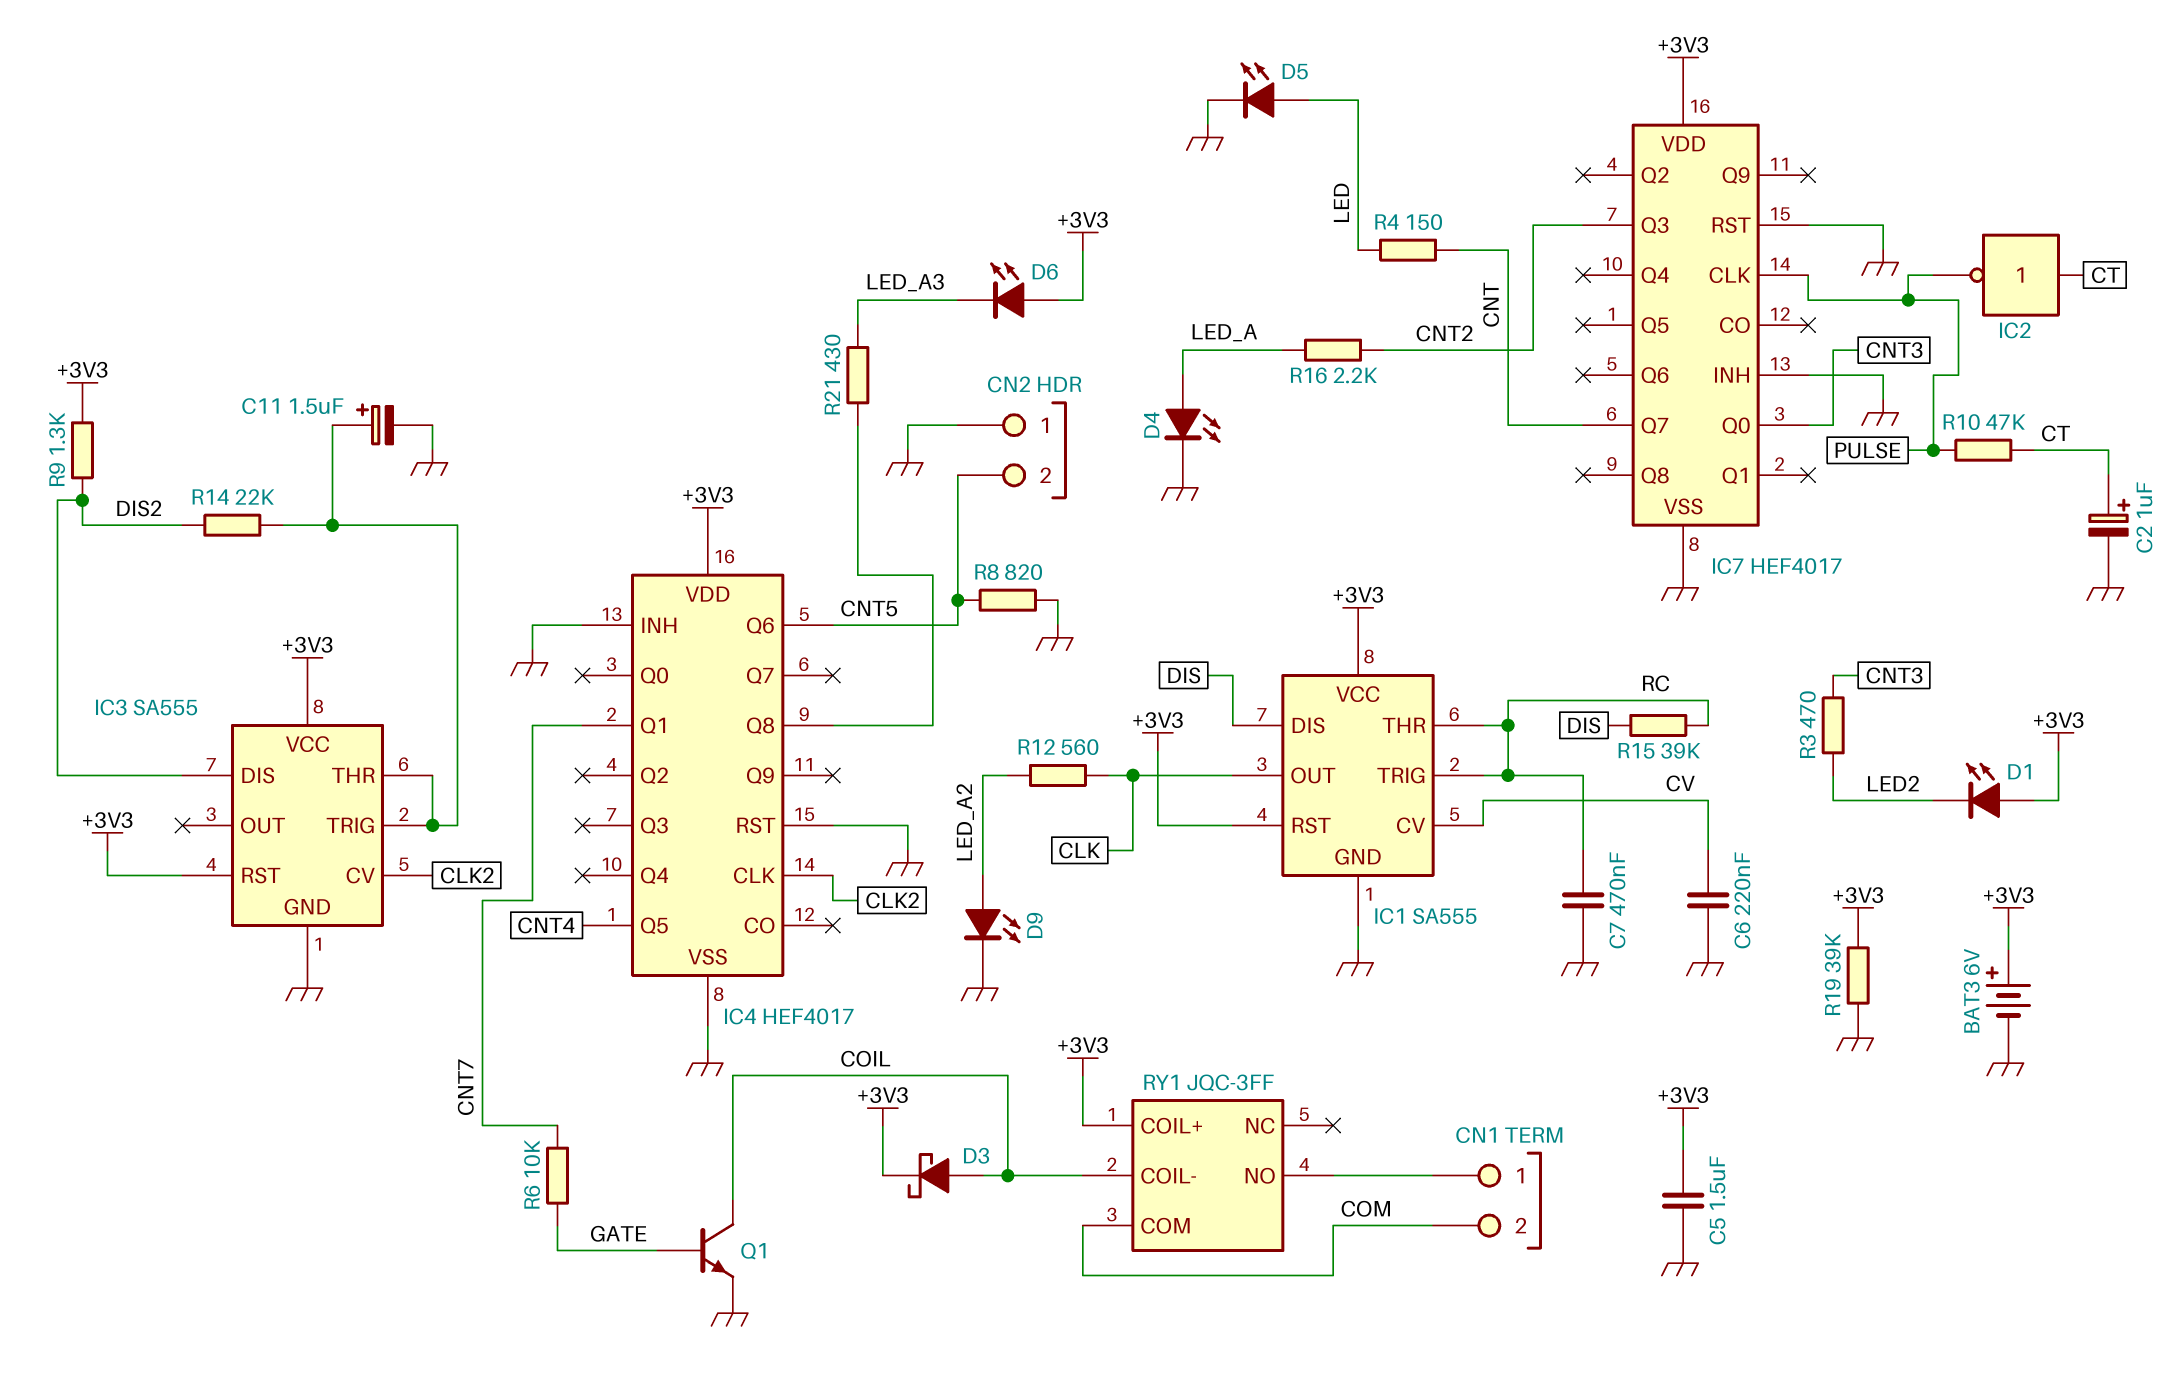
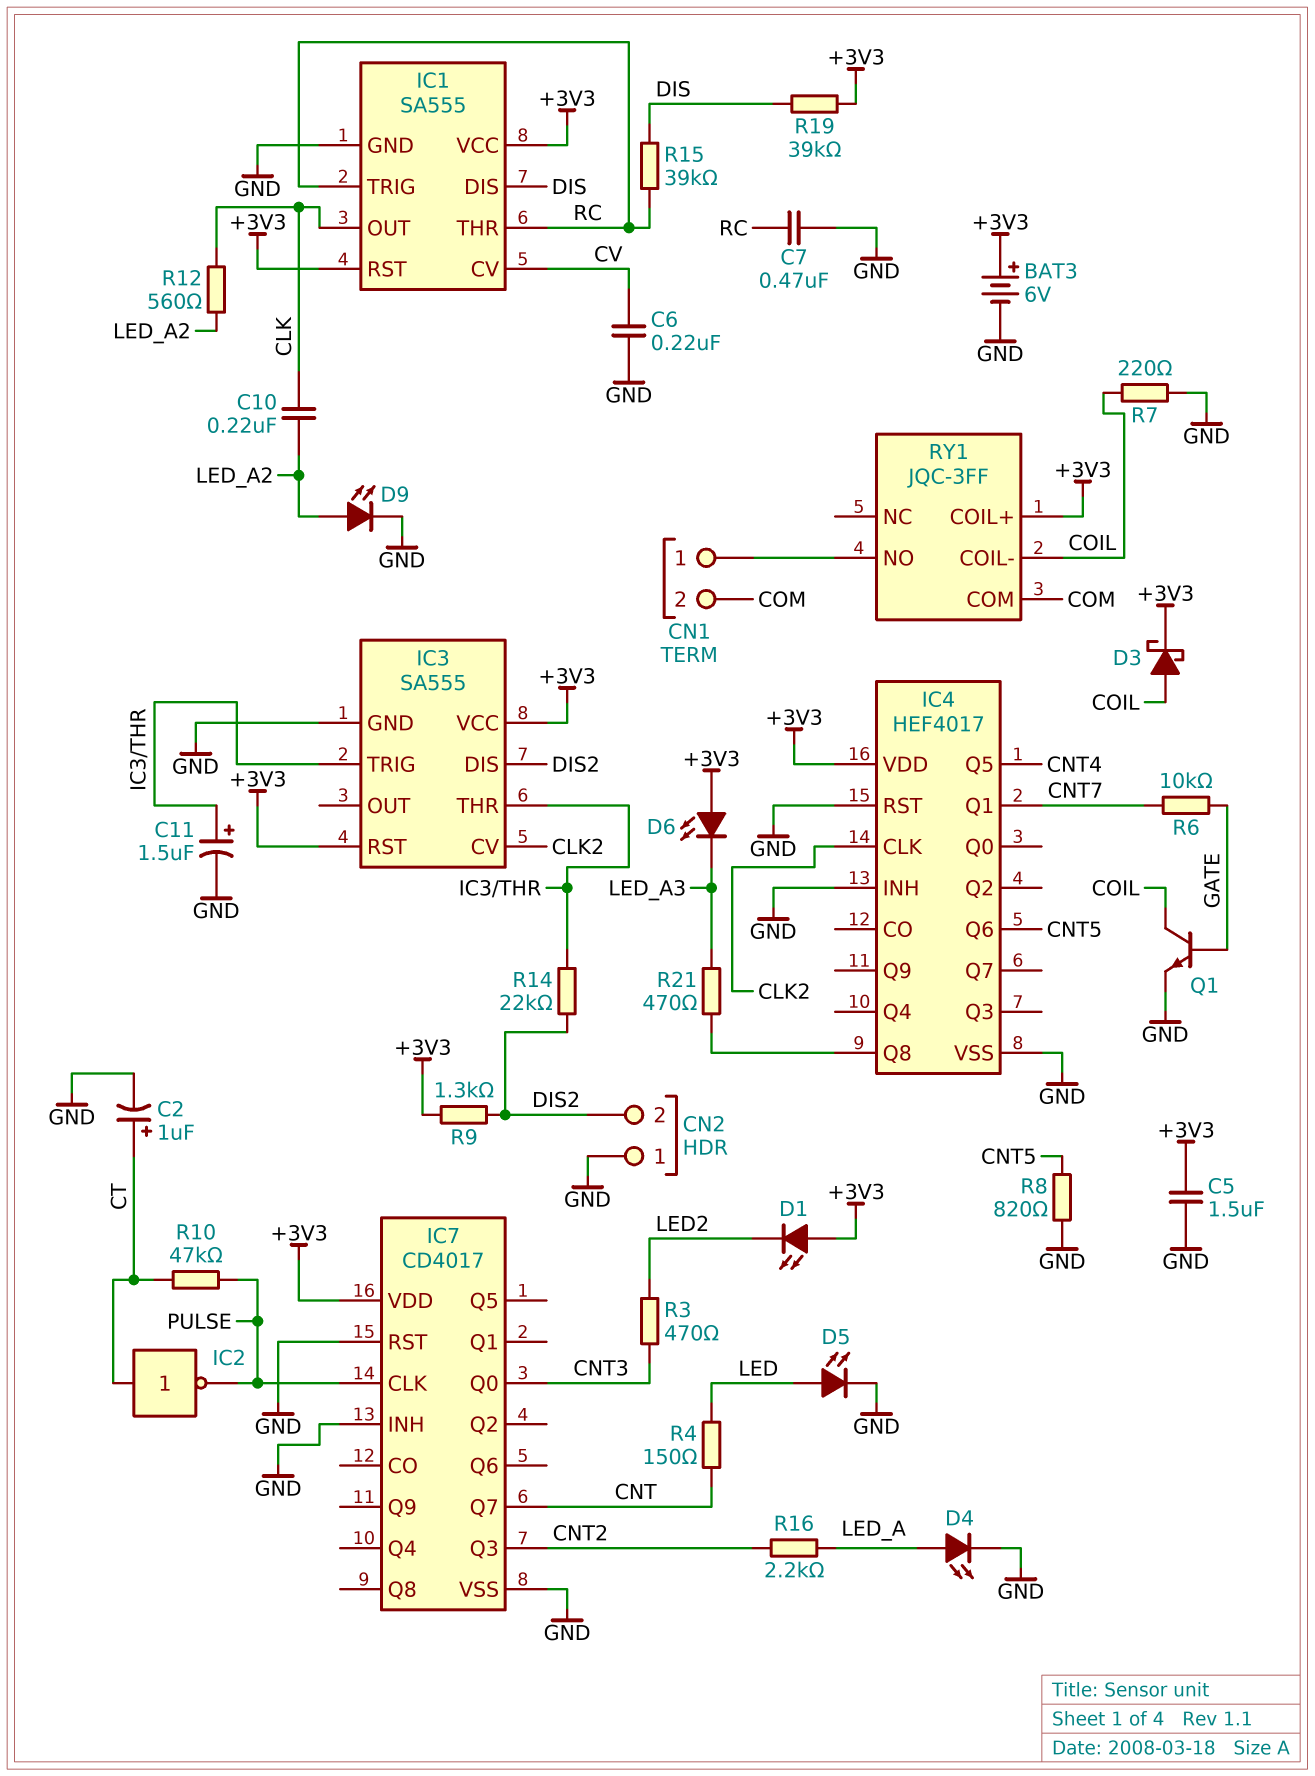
C10: none -> 220nF (CLK, LED_A2)
CN2 pin 2: CNT5 -> DIS2
IC7: HEF4017 -> CD4017
R7: none -> 220 (COIL, GND)
R19: 39k (+3V3, GND) -> 39k (+3V3, DIS)
R21: 430 (IC4/Q8, LED_A3) -> 470 (IC4/Q8, LED_A3)

